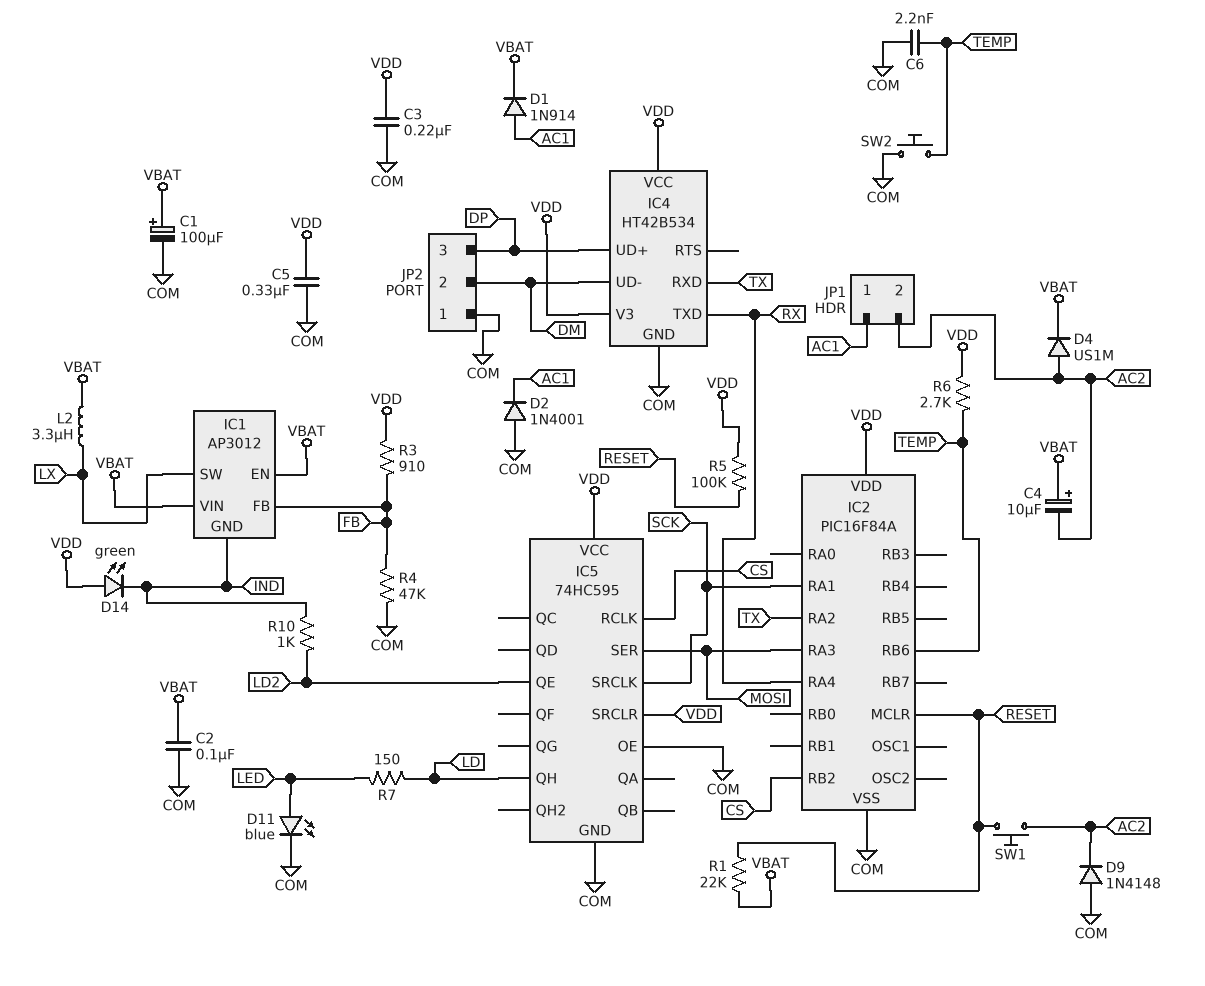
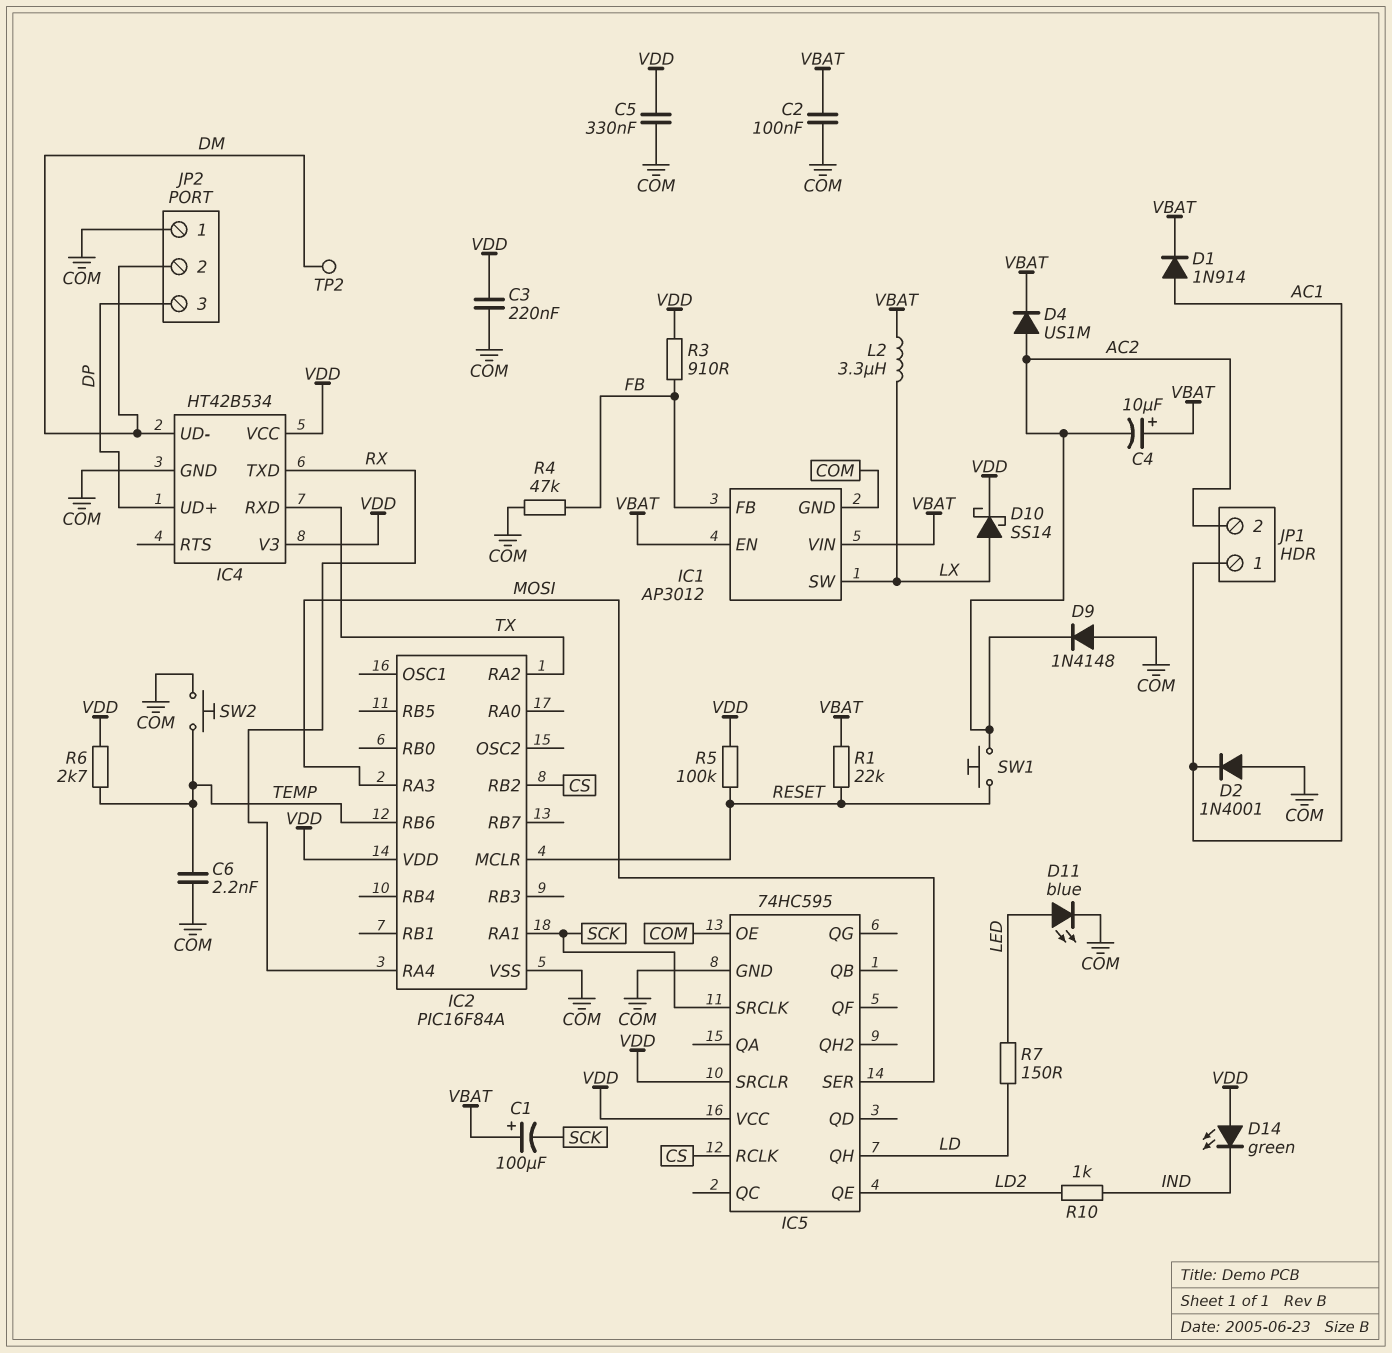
C1: 100uF (plus VBAT, minus COM) -> 100uF (plus VBAT, minus SCK)
D10: none -> schottky SS14 (A LX, K VDD)
IC1 pin GND: IND -> COM
TP2: none -> test point (DM)

